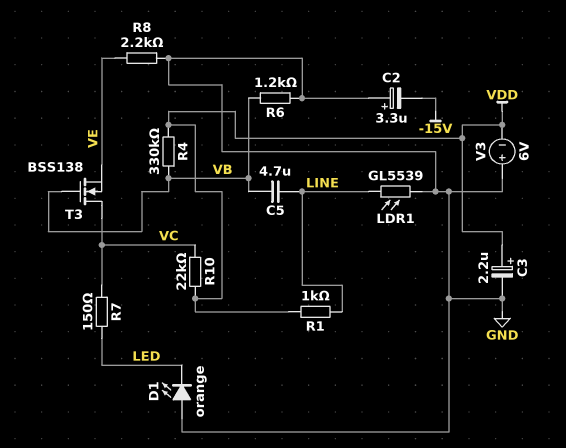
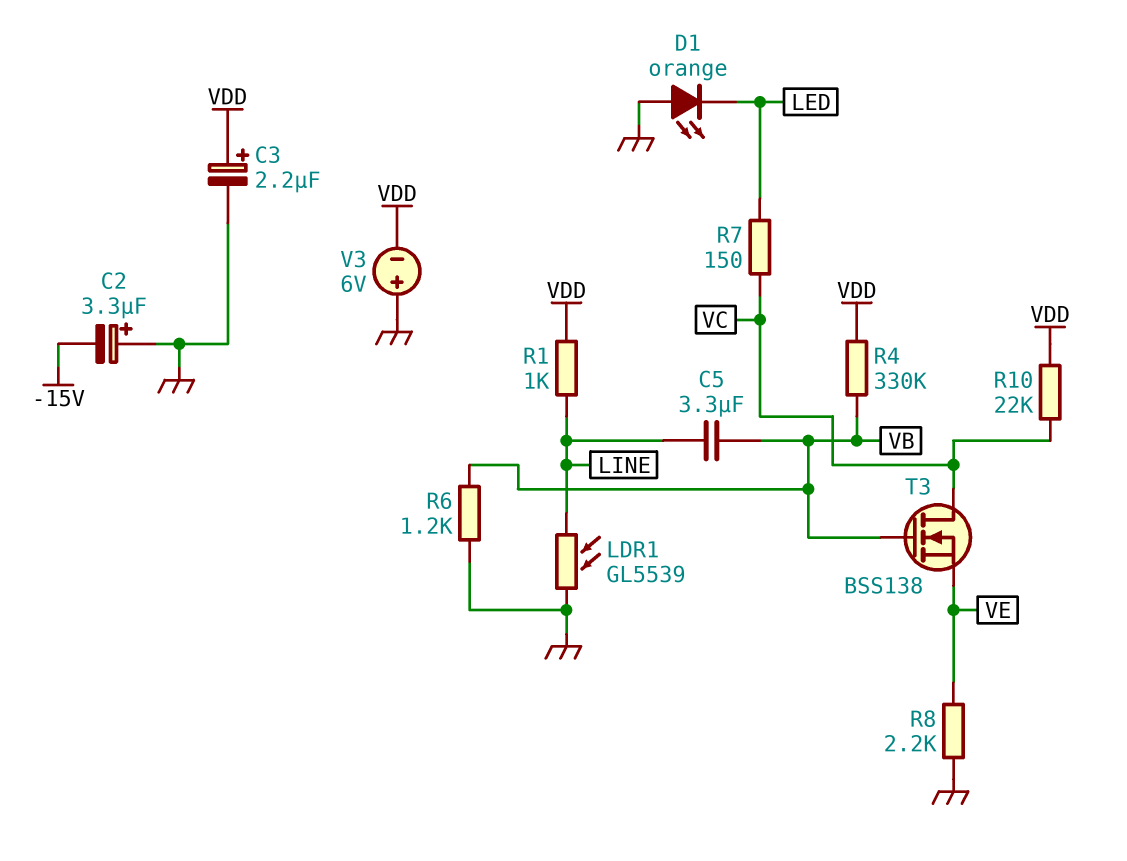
C5: 4.7uF (LINE, VB) -> 3.3uF (LINE, VB)

